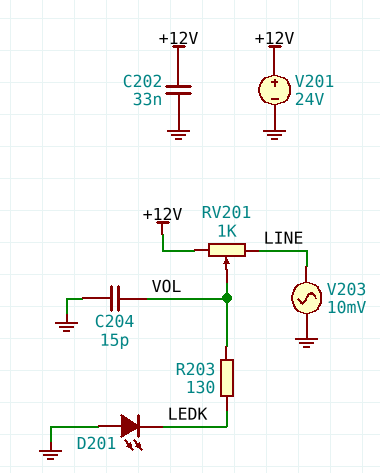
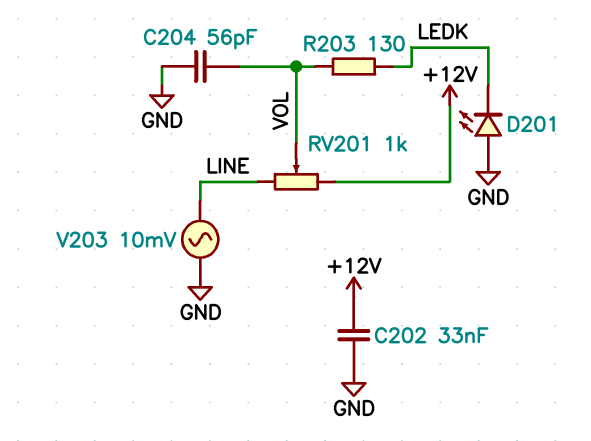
C204: 15pF (GND, VOL) -> 56pF (GND, VOL)
V201: 24V (plus +12V, minus GND) -> none

